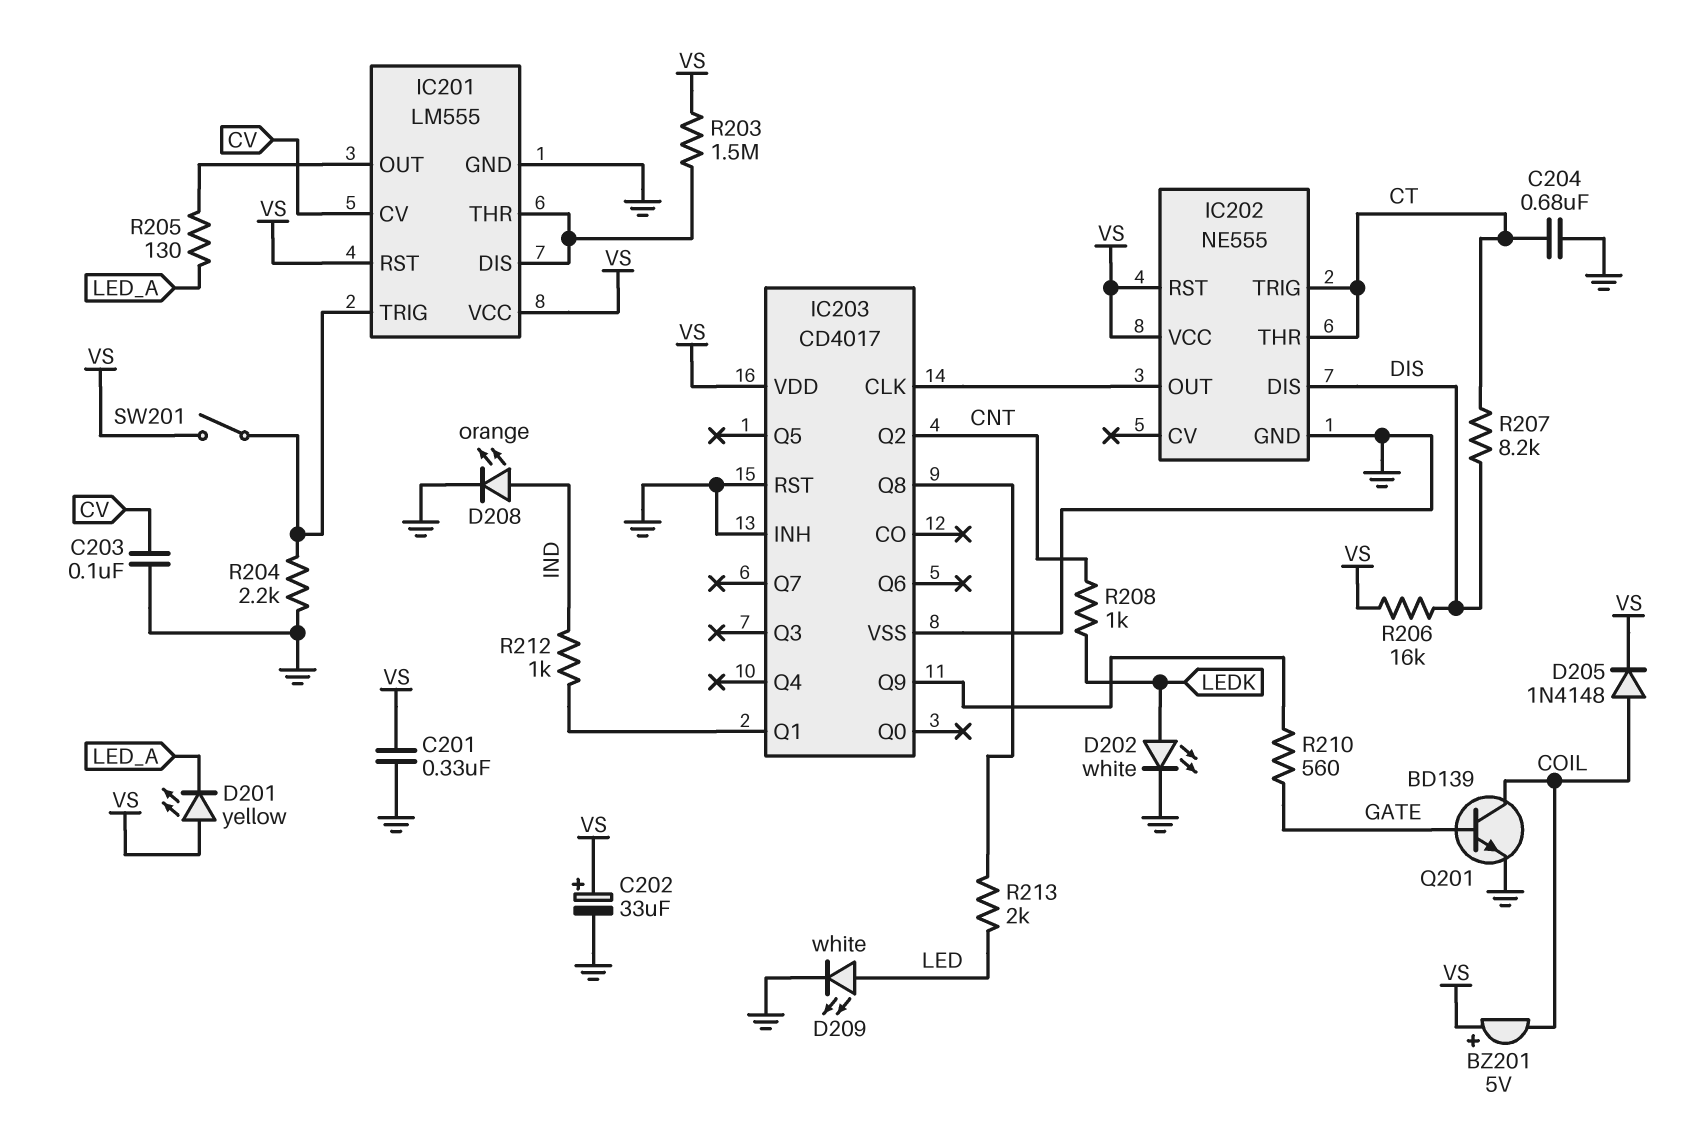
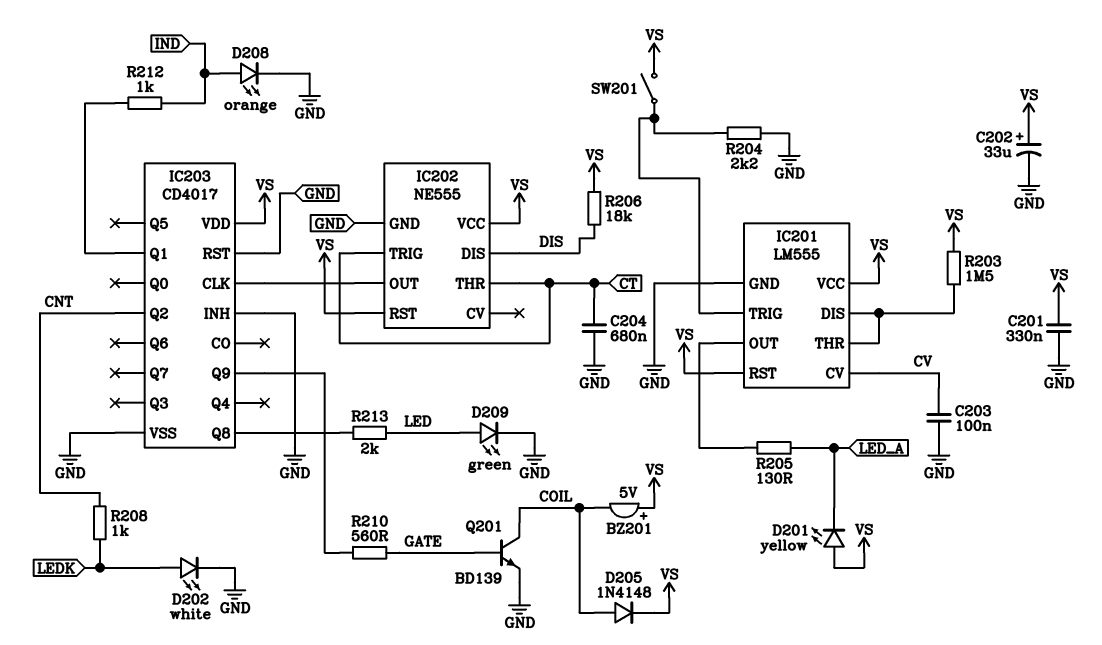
D209: LED white (A LED, K GND) -> LED green (A LED, K GND)
R206: 16k (DIS, VS) -> 18k (DIS, VS)
R207: 8.2k (CT, DIS) -> none

